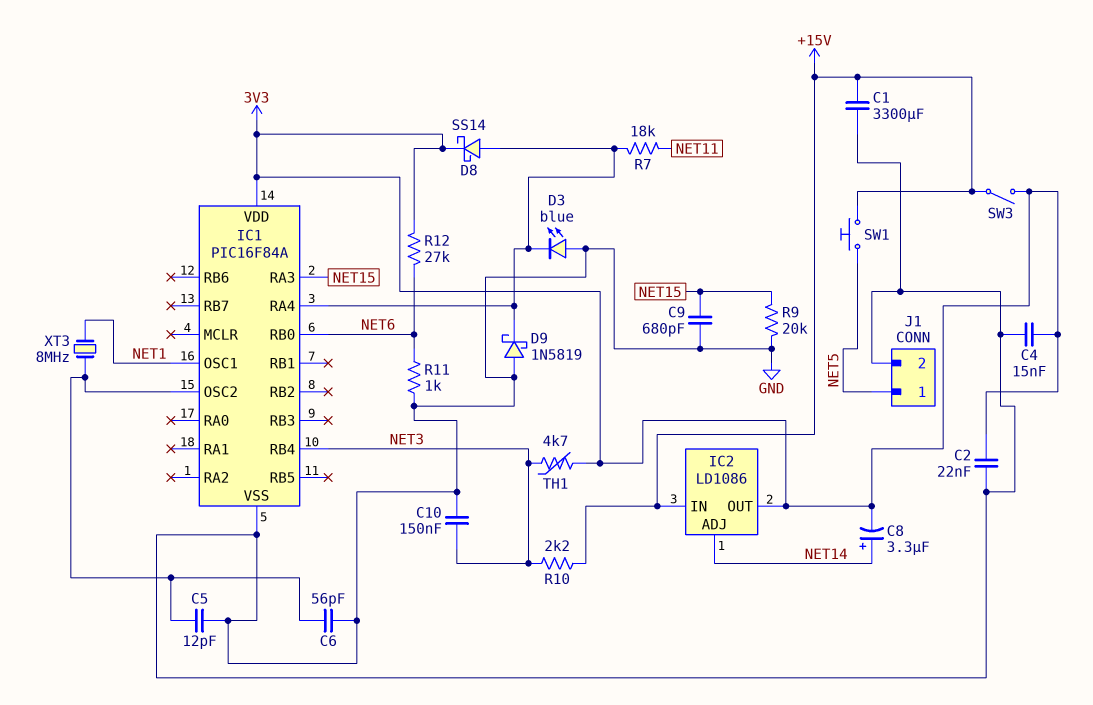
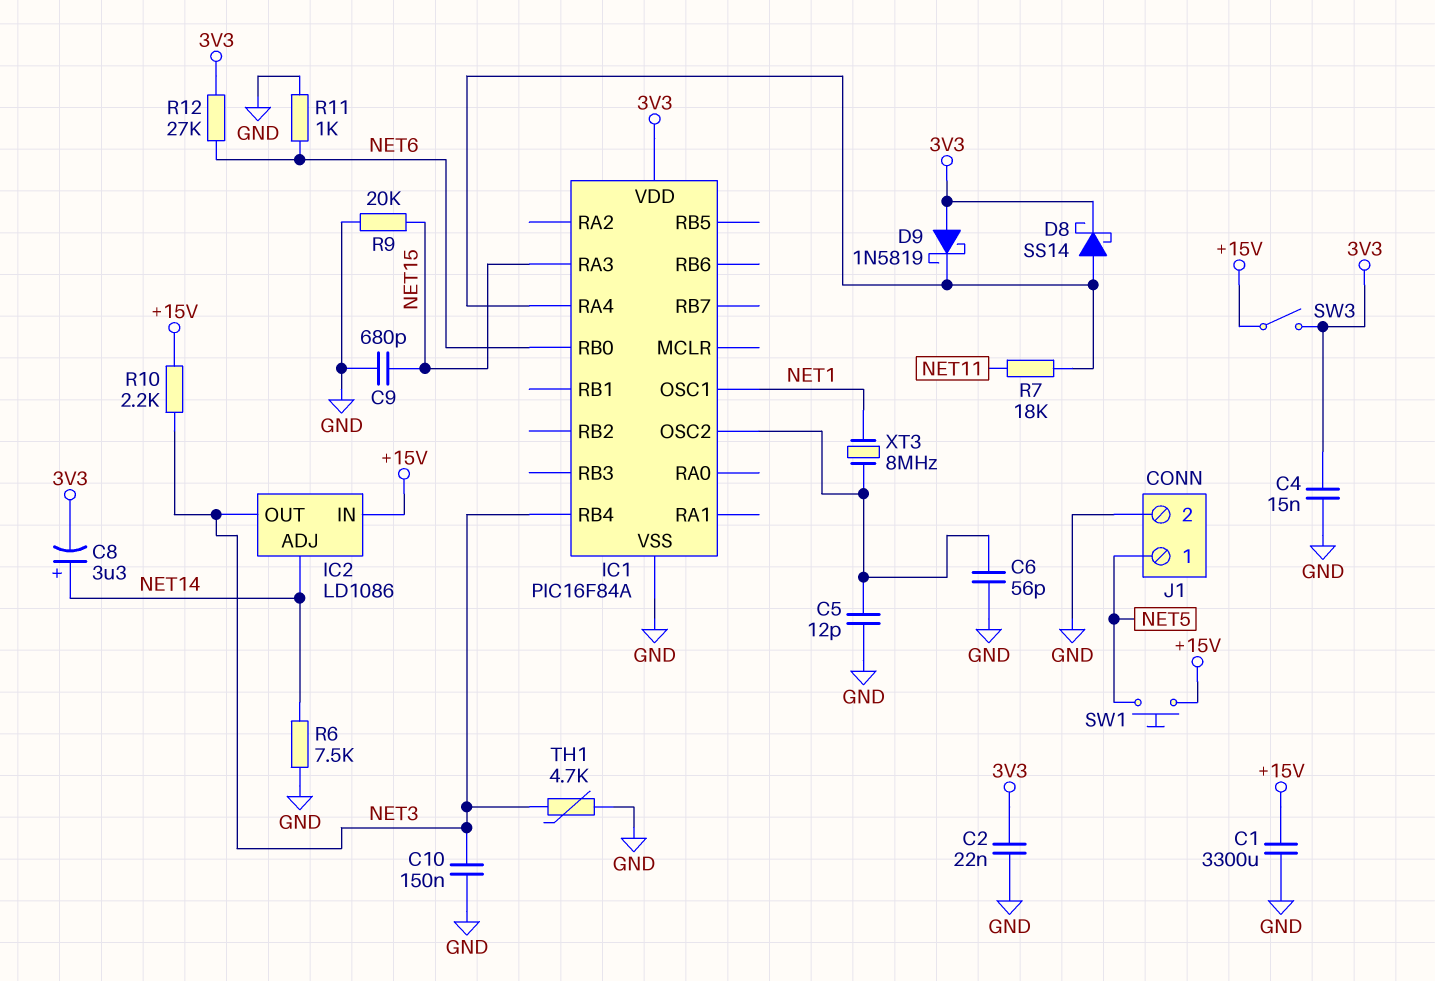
D3: LED blue (A GND, K IC1/RA4) -> none
D9: schottky 1N5819 (A GND, K IC1/RA4) -> schottky 1N5819 (A 3V3, K IC1/RA4)
IC2 pin OUT: 3V3 -> NET3
R6: none -> 7.5k (GND, NET14)
TH1: 4.7k (3V3, NET3) -> 4.7k (GND, NET3)

